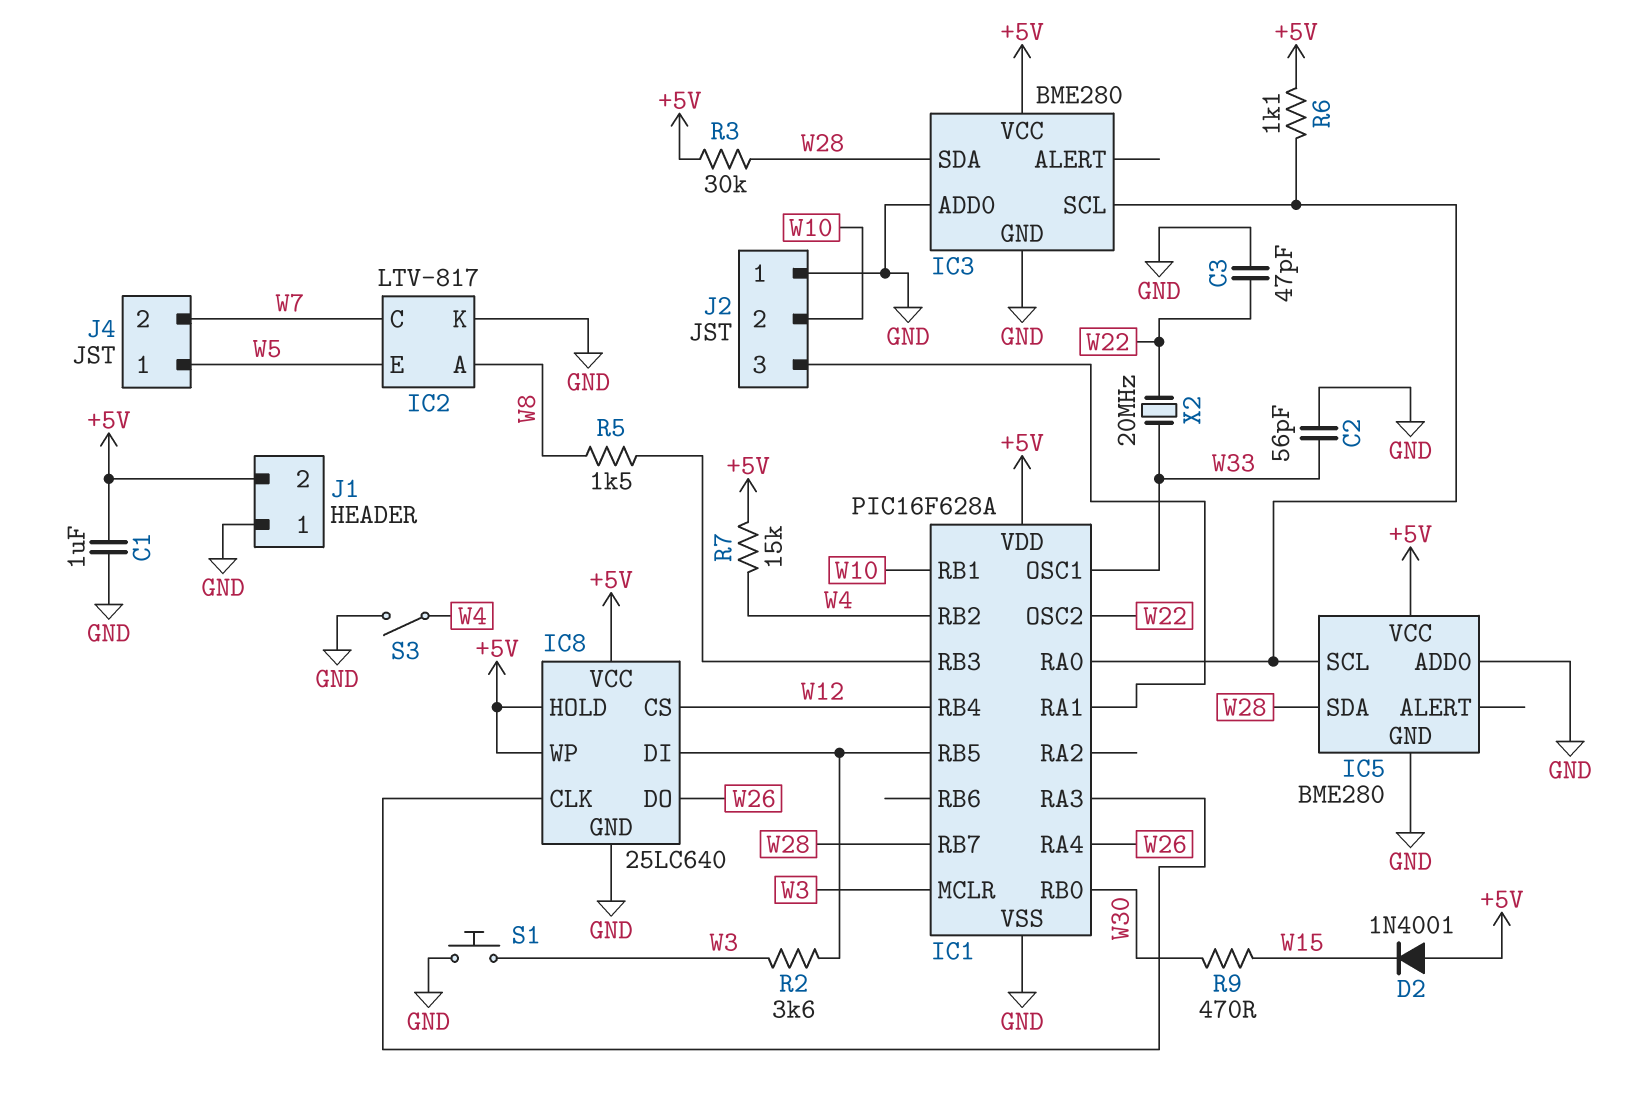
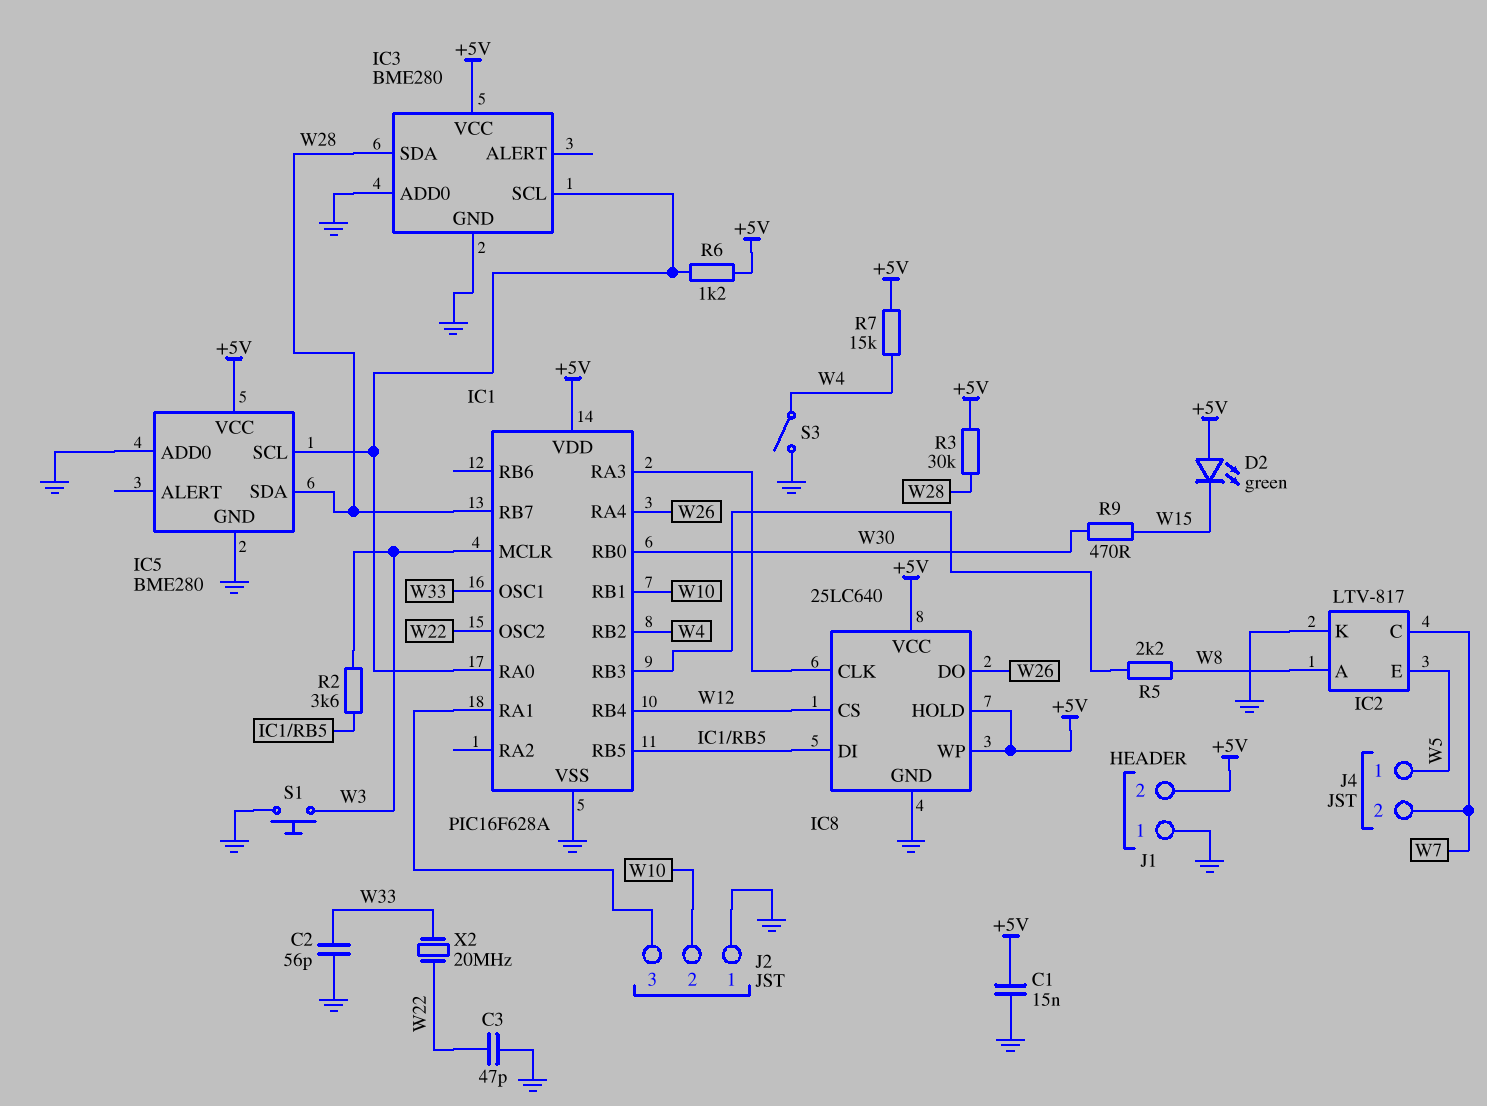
C1: 1uF (+5V, GND) -> 15nF (+5V, GND)
D2: diode 1N4001 (A +5V, K W15) -> LED green (A +5V, K W15)
R5: 1.5k (IC1/RB3, W8) -> 2.2k (IC1/RB3, W8)
R6: 1.1k (+5V, IC1/RA0) -> 1.2k (+5V, IC1/RA0)

